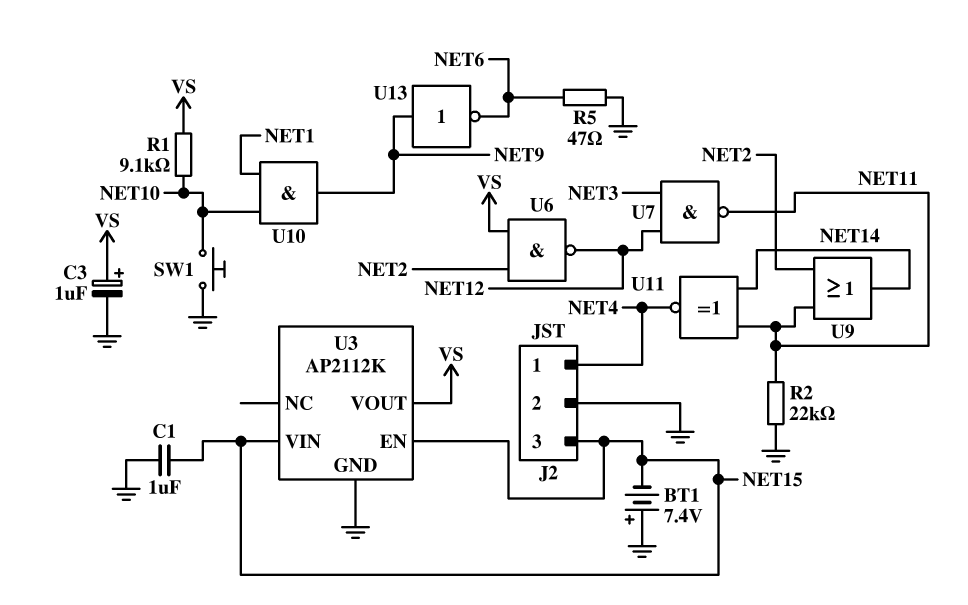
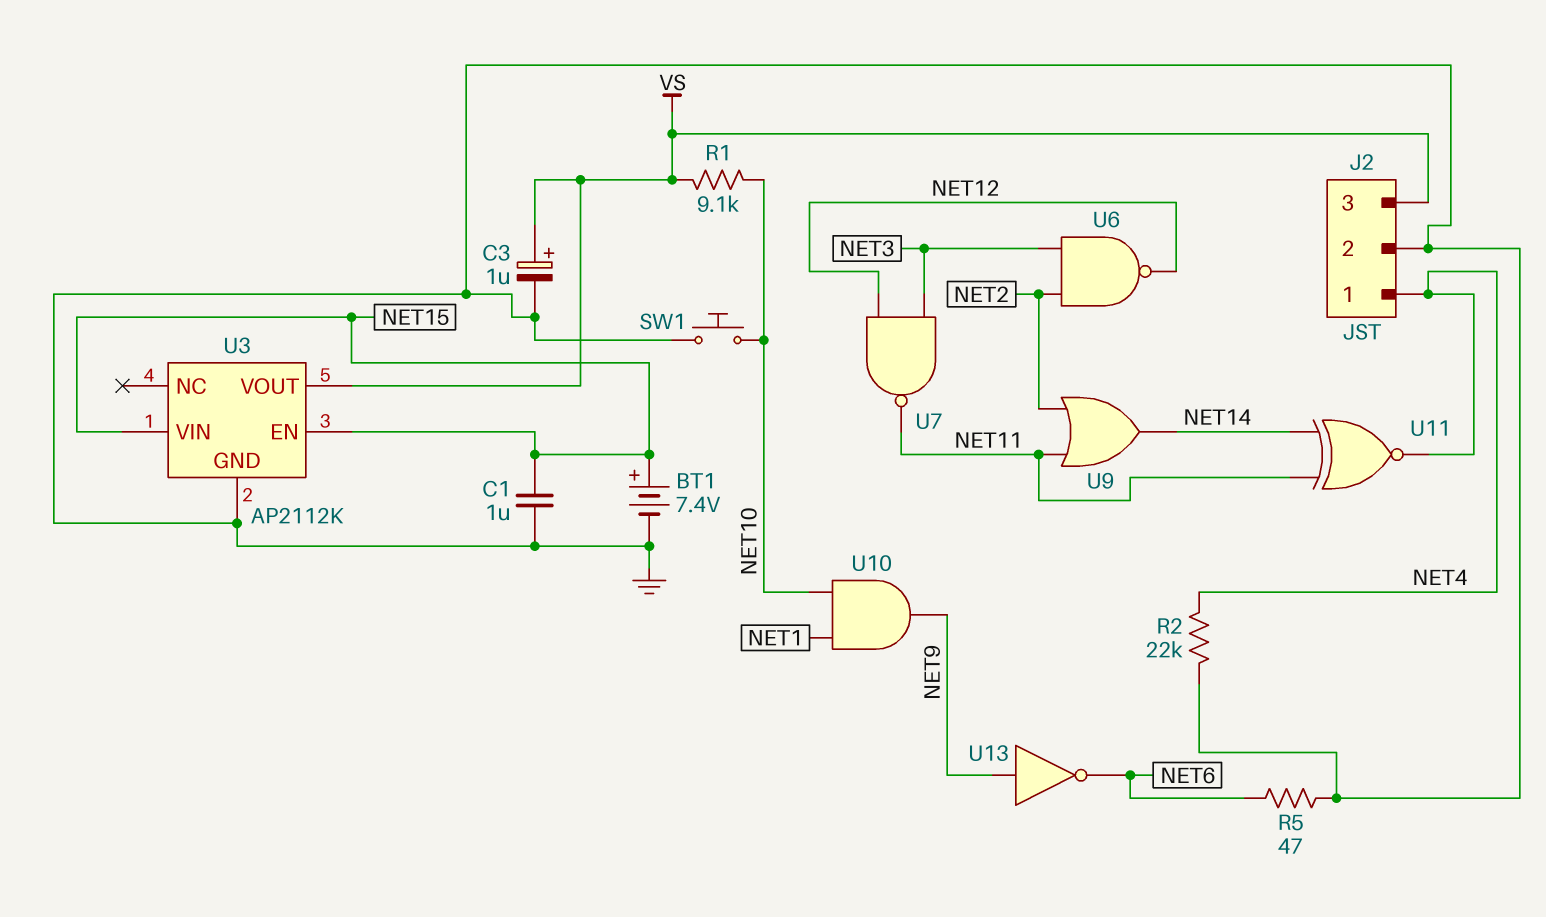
BT1: 7.4V (plus GND, minus NET15) -> 7.4V (plus NET15, minus GND)
J2 pin 3: NET15 -> VS
R2: 22k (GND, NET11) -> 22k (GND, NET4)
U6: NAND (in NET2, in VS, out NET12) -> NAND (in NET2, in NET3, out NET12)

